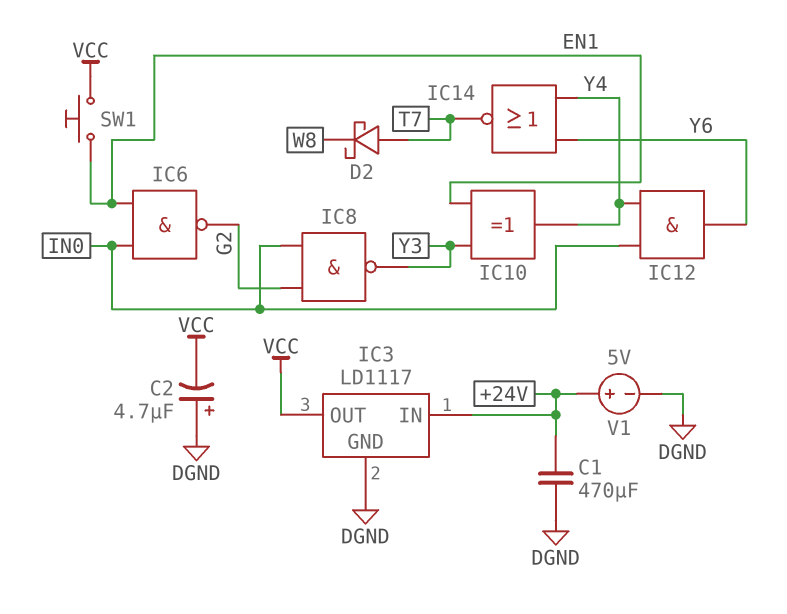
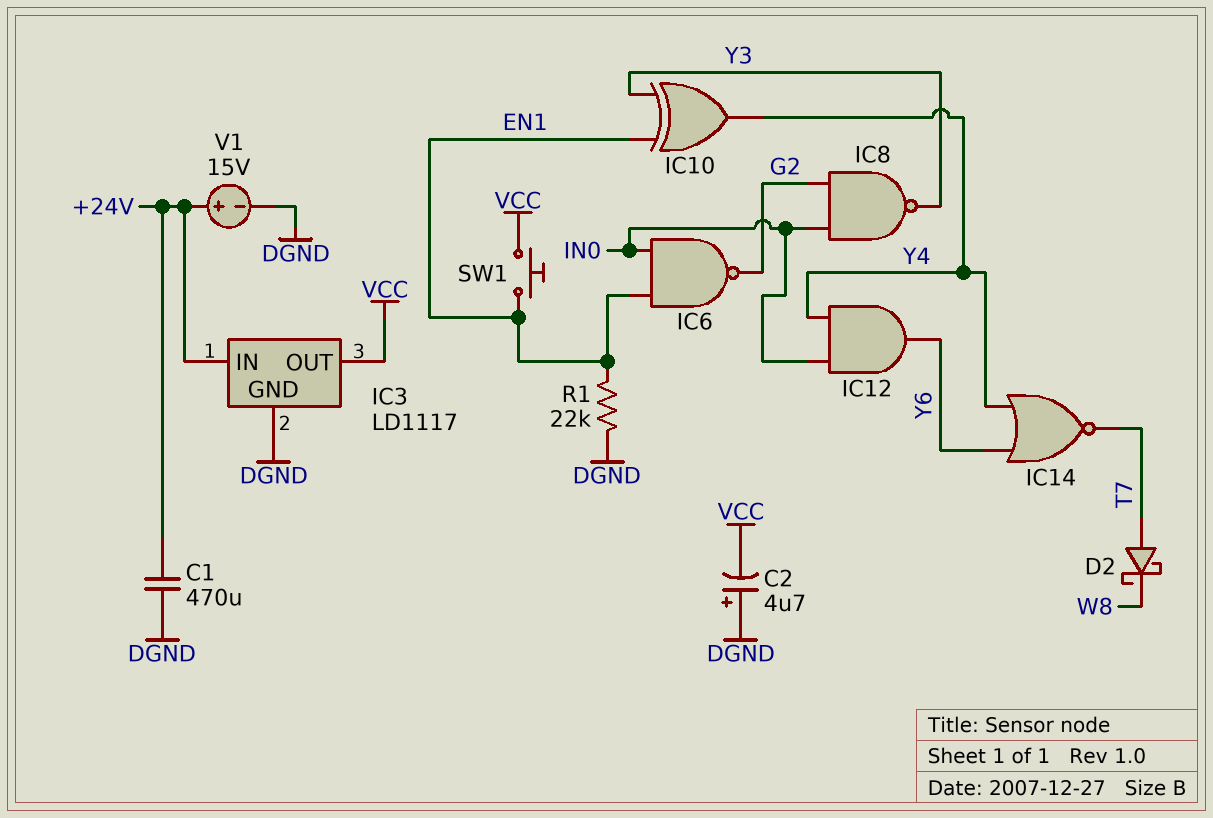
R1: none -> 22k (DGND, EN1)
V1: 5V (plus +24V, minus DGND) -> 15V (plus +24V, minus DGND)

